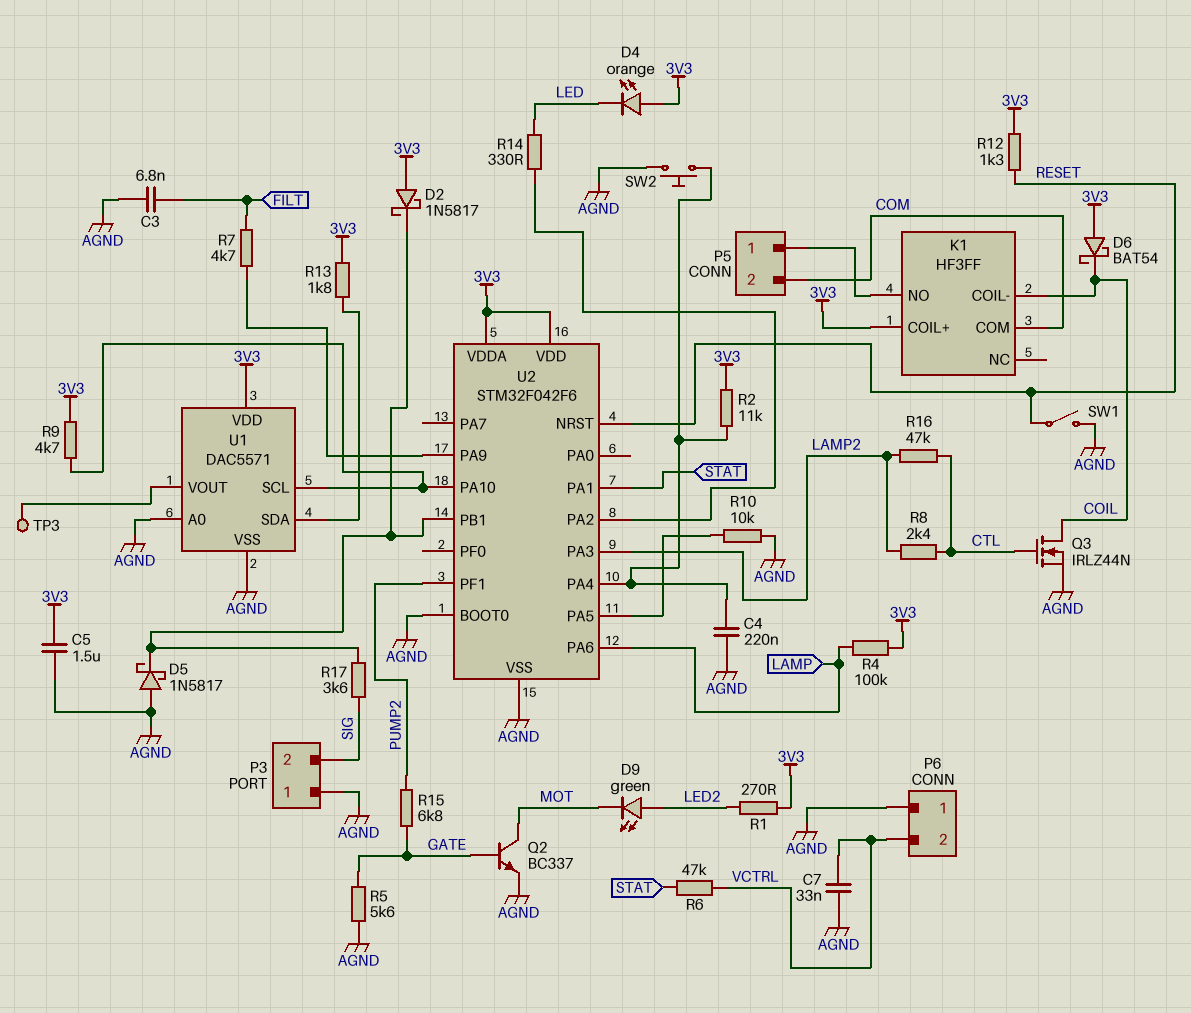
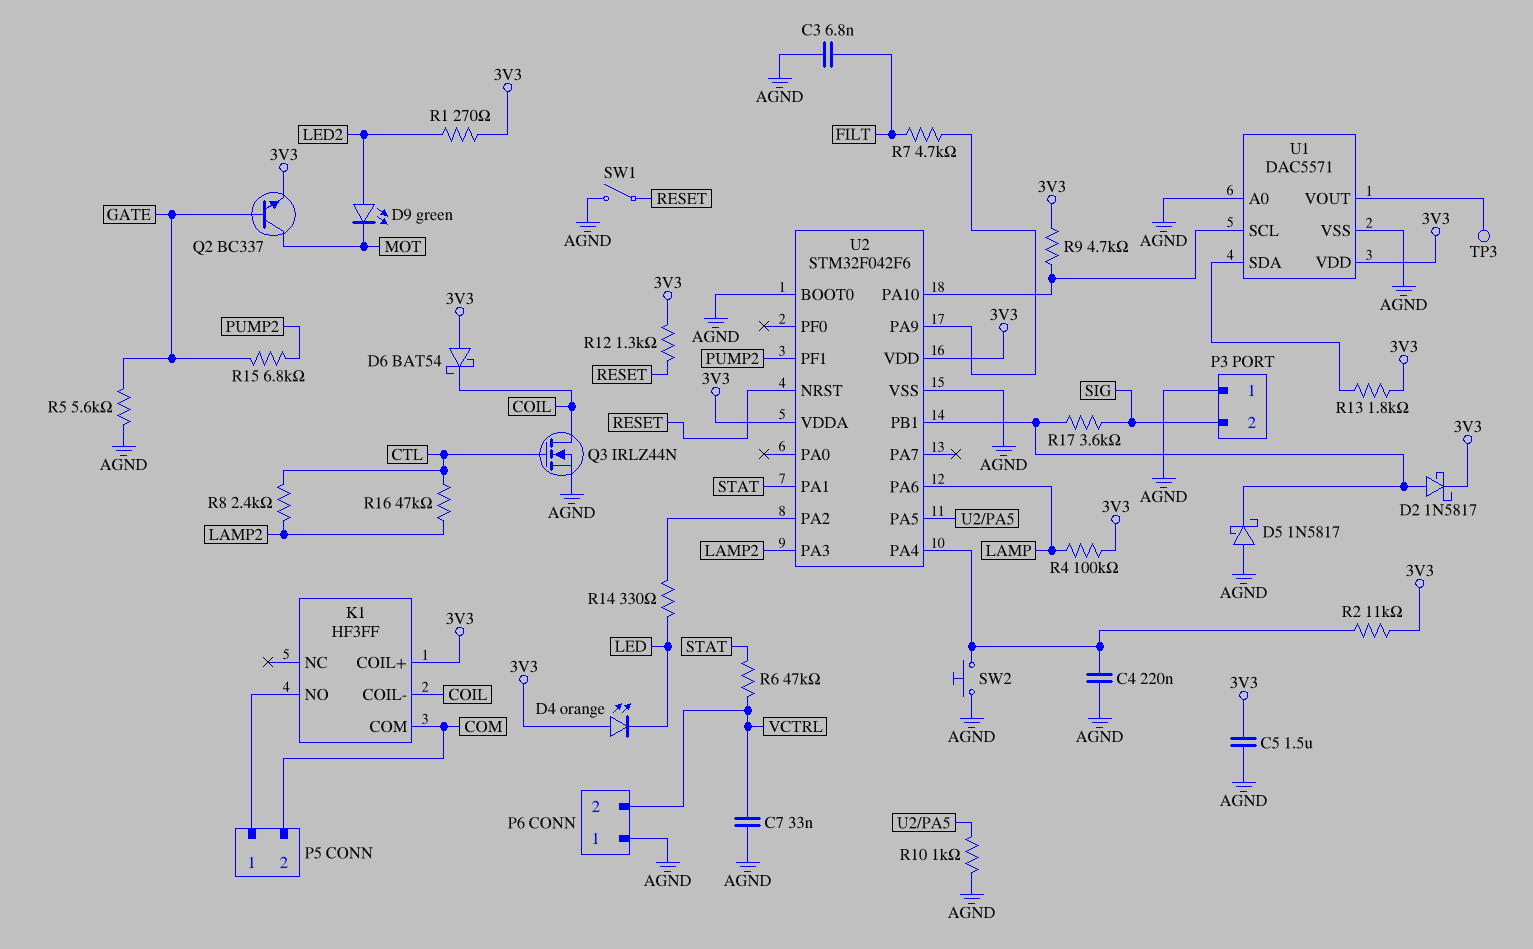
D2: schottky 1N5817 (A 3V3, K U2/PB1) -> schottky 1N5817 (A U2/PB1, K 3V3)
Q2: NPN BC337 (B GATE, C MOT, E AGND) -> NPN BC337 (B GATE, C MOT, E 3V3)
R10: 10k (AGND, U2/PA5) -> 1k (AGND, U2/PA5)

